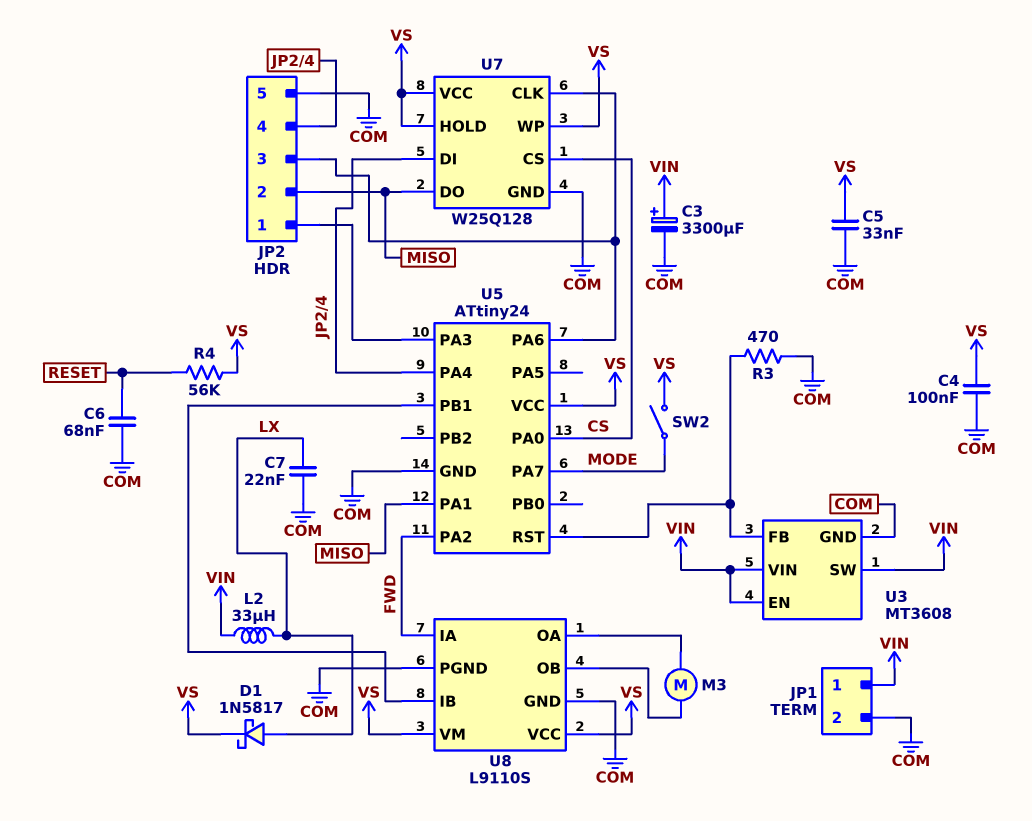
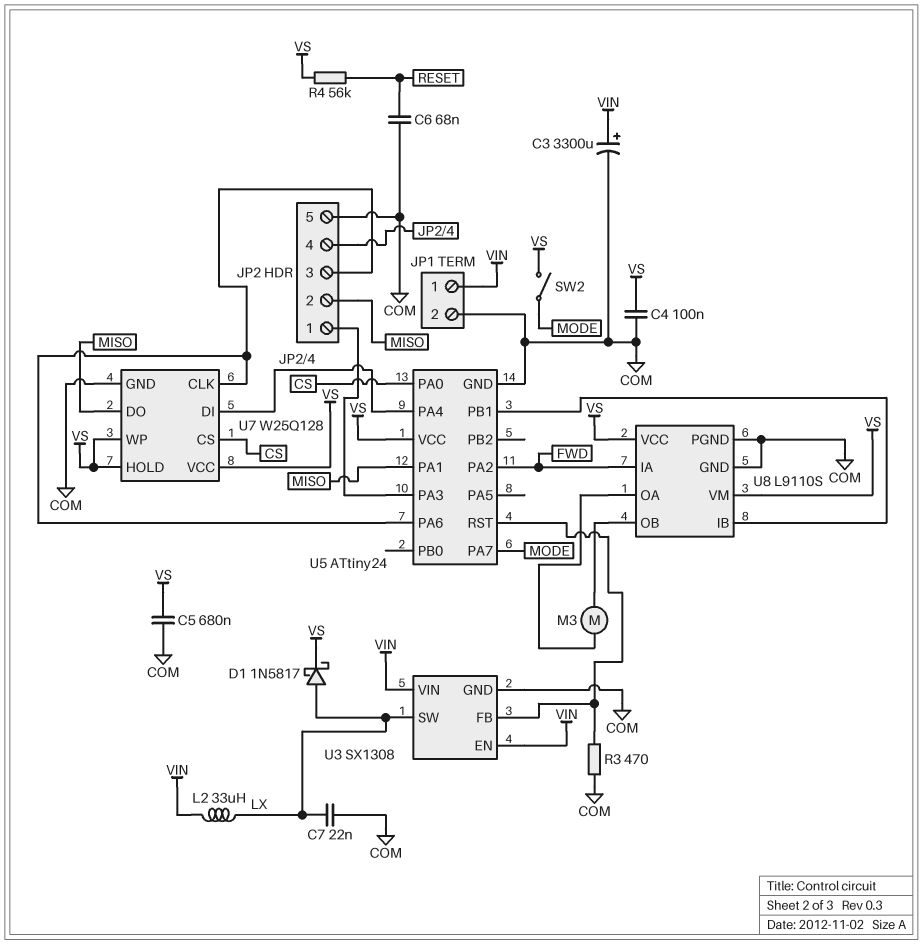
C5: 33nF (COM, VS) -> 680nF (COM, VS)
U3: MT3608 -> SX1308
U3 pin SW: VIN -> LX

